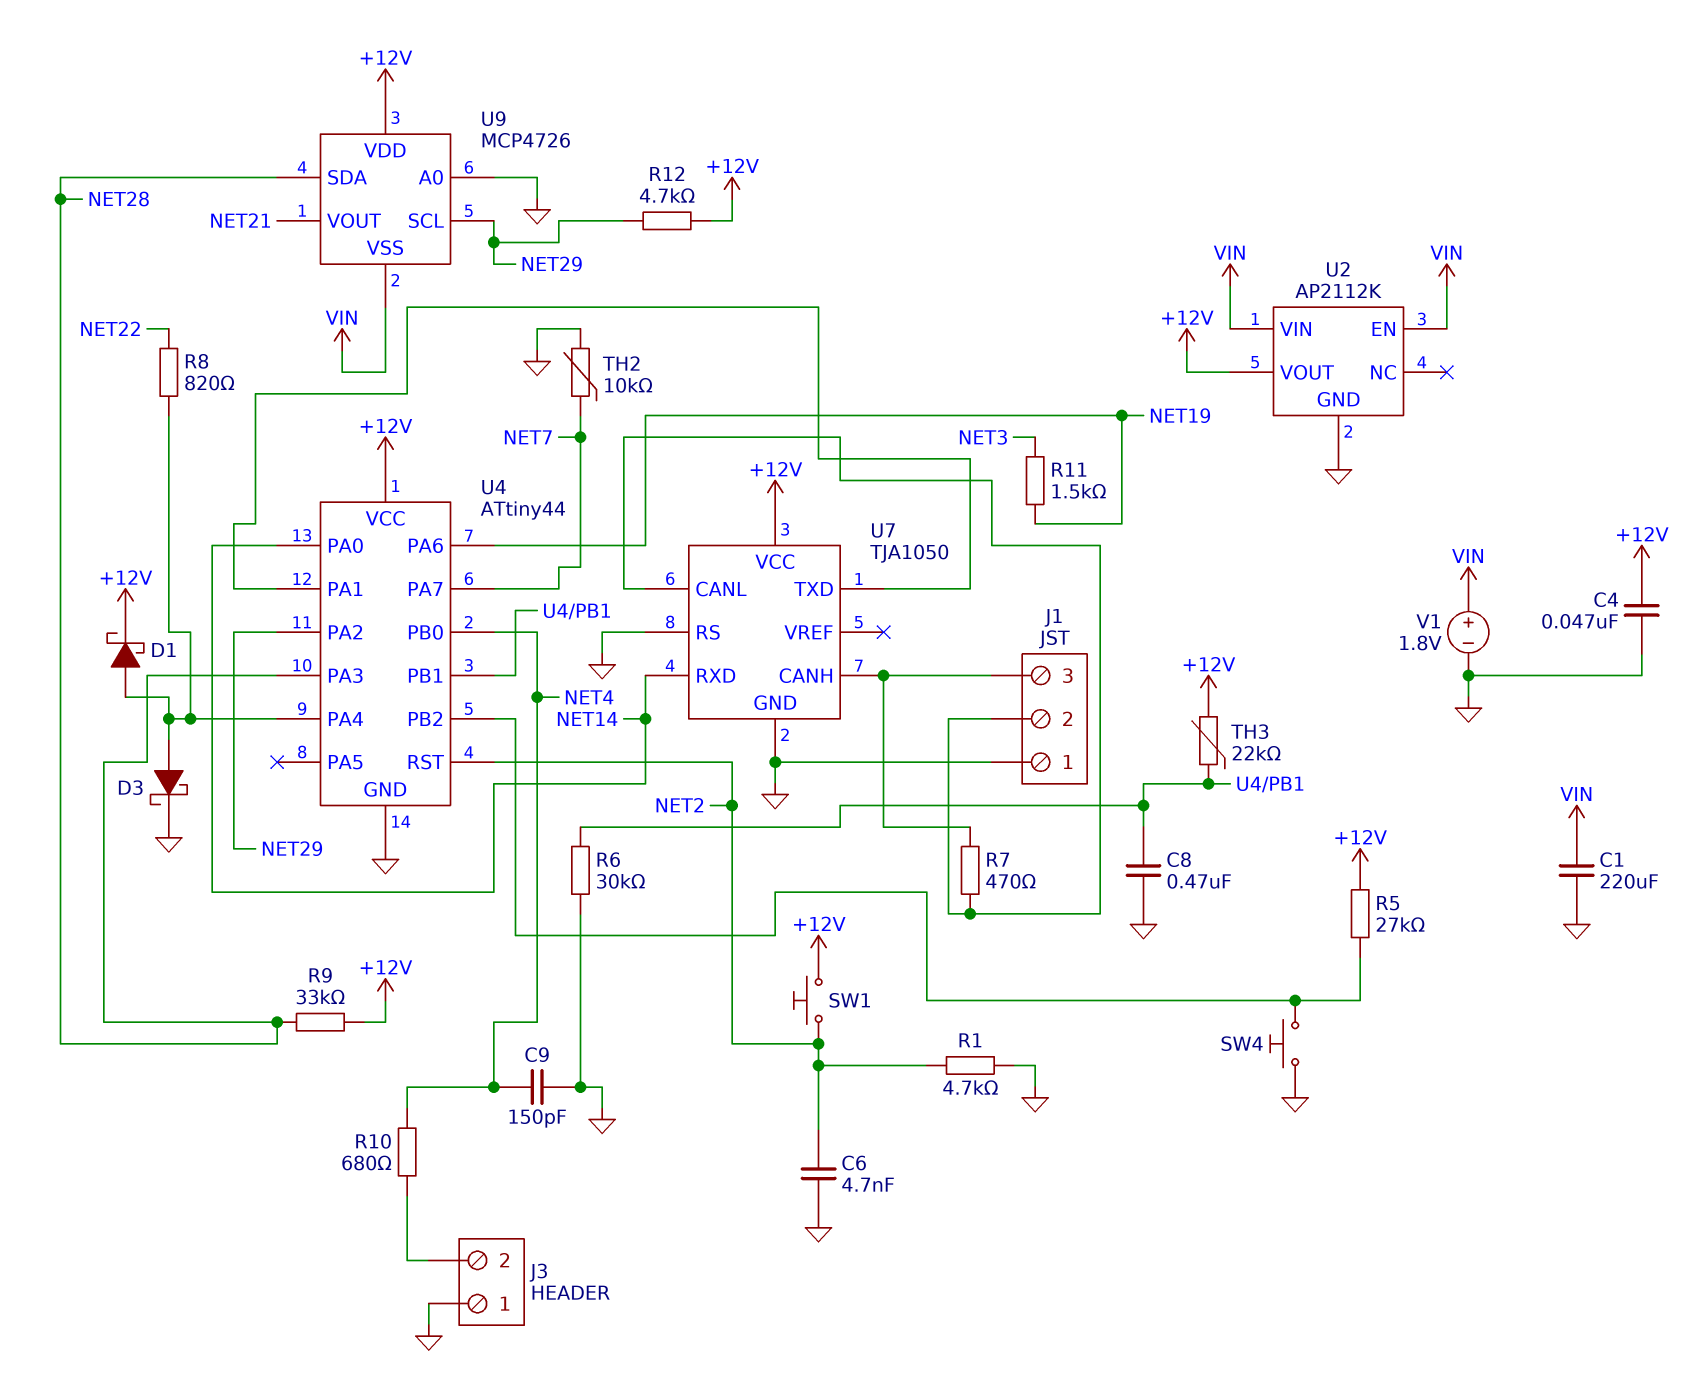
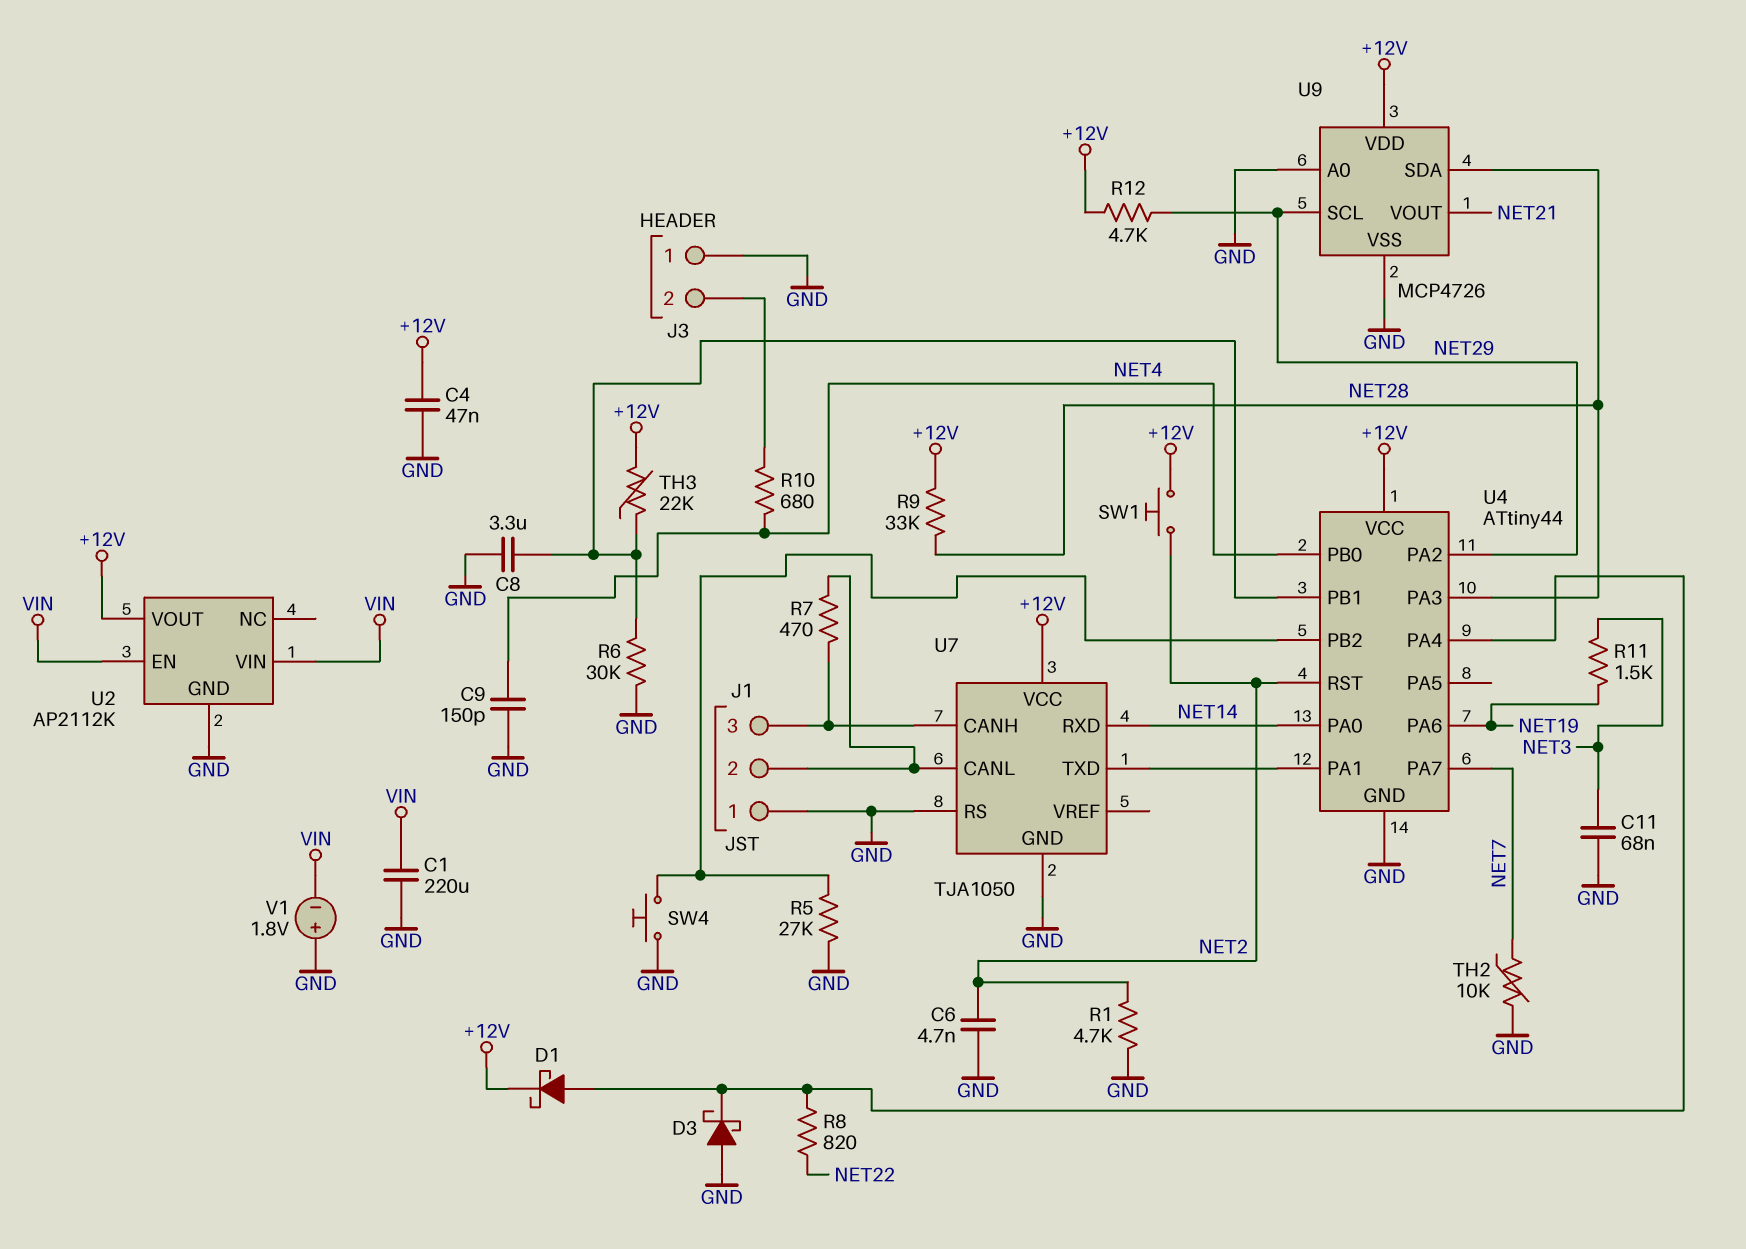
C8: 470nF (GND, U4/PB1) -> 3.3uF (GND, U4/PB1)
C11: none -> 68nF (GND, NET3)
D3: schottky (A U4/PA4, K GND) -> schottky (A GND, K U4/PA4)
R5: 27k (+12V, U4/PB2) -> 27k (GND, U4/PB2)
U9 pin VSS: VIN -> GND
V1: 1.8V (plus VIN, minus GND) -> 1.8V (plus GND, minus VIN)

